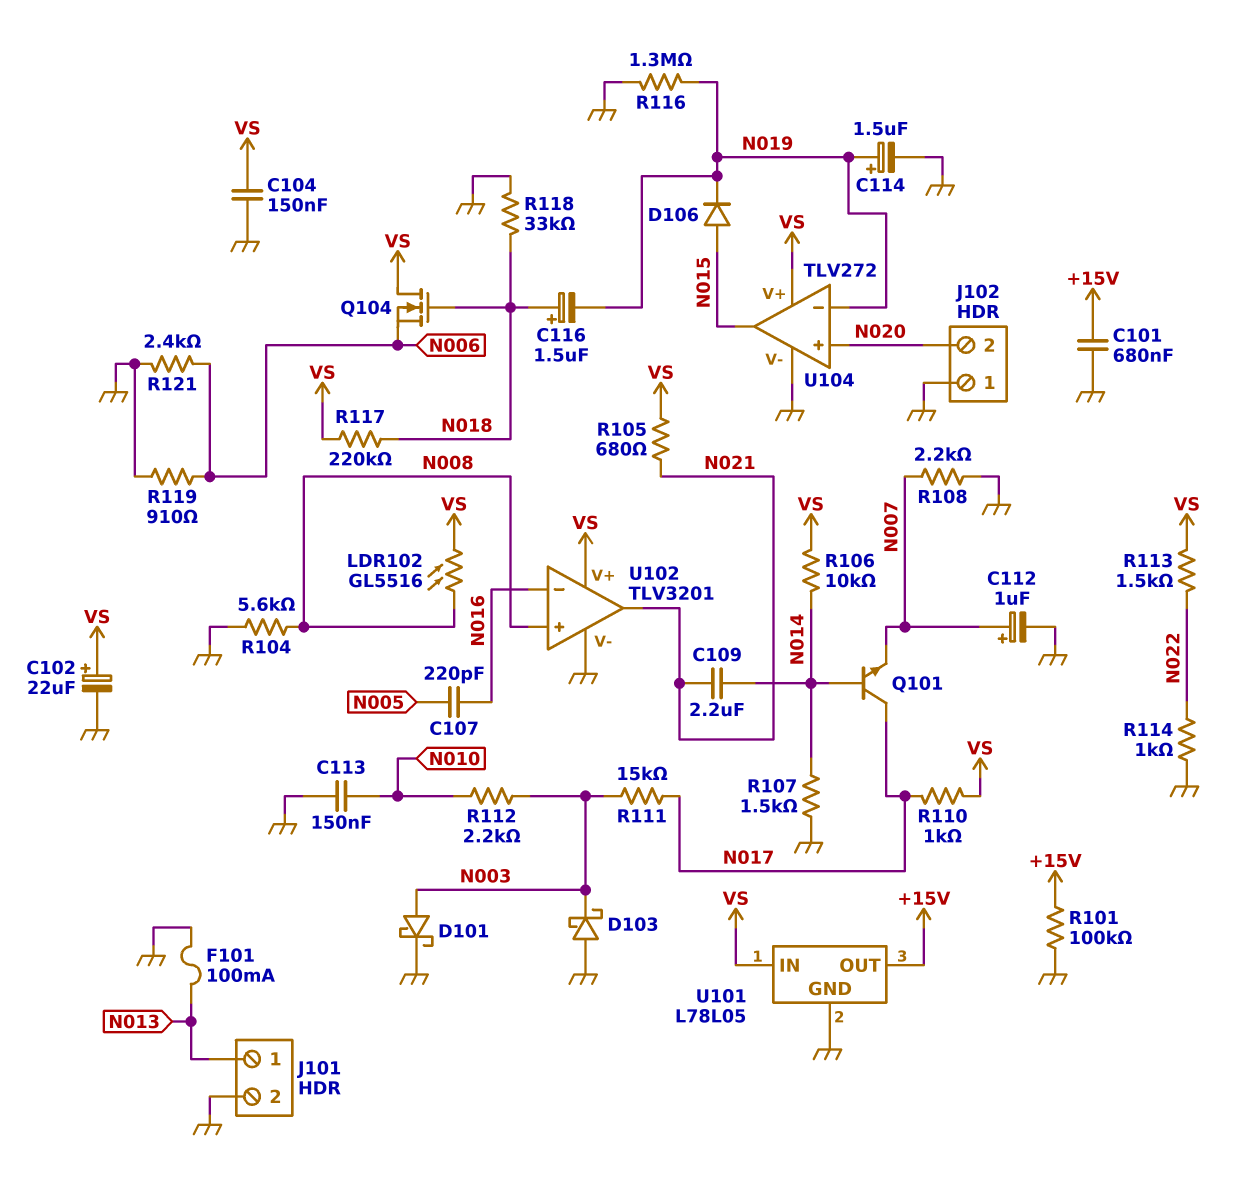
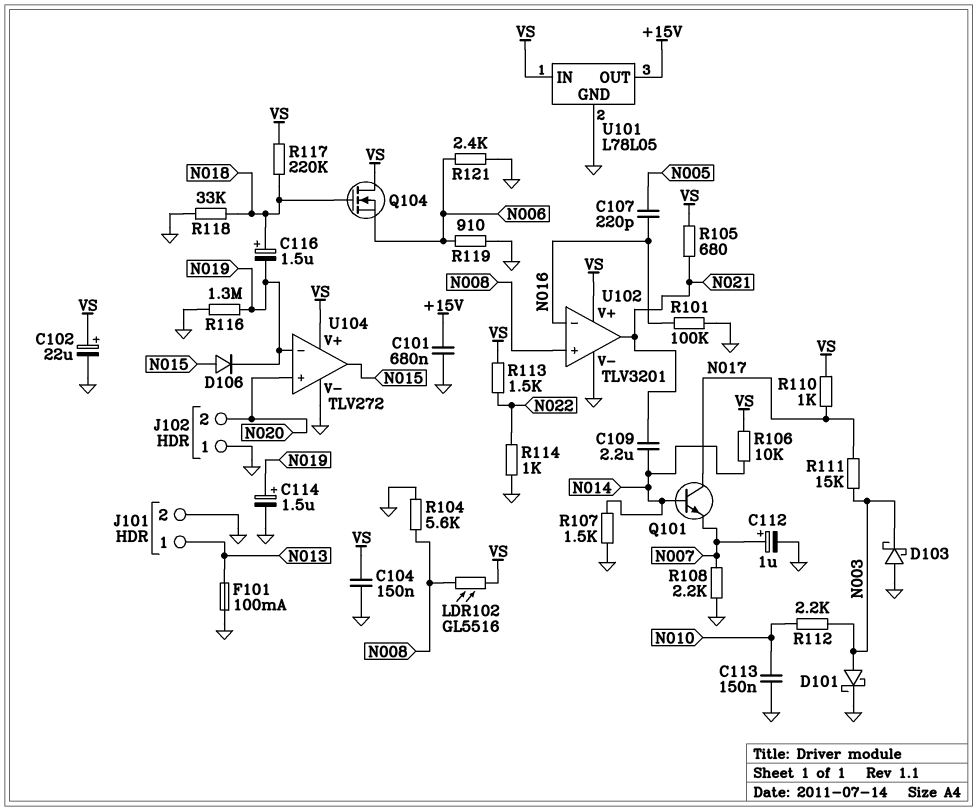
R101: 100k (+15V, GND) -> 100k (GND, N016)

